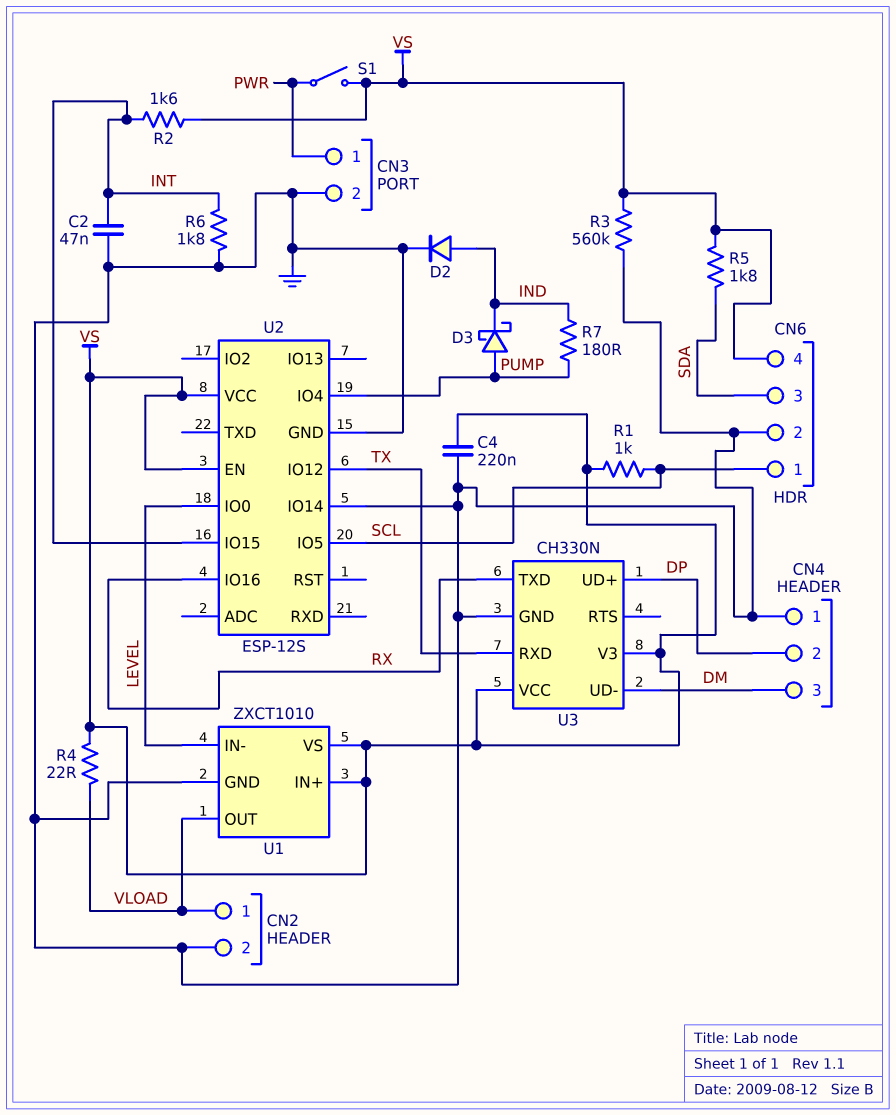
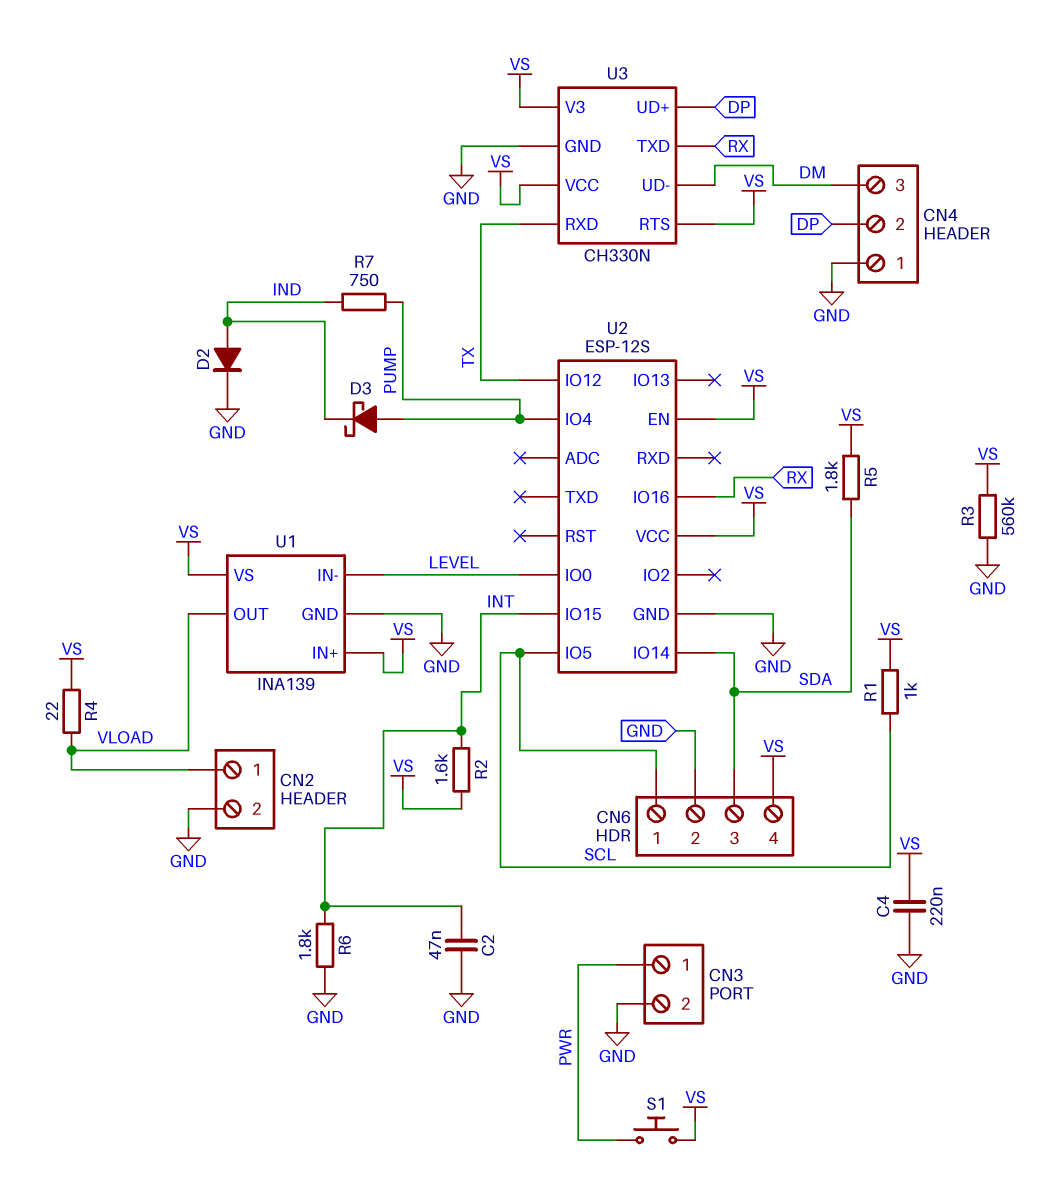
R7: 180 (IND, PUMP) -> 750 (IND, PUMP)
S1: switch (PWR, VS) -> button (PWR, VS)
U1: ZXCT1010 -> INA139
U2 pin IO14: GND -> SDA
U3 pin RTS: none -> VS

